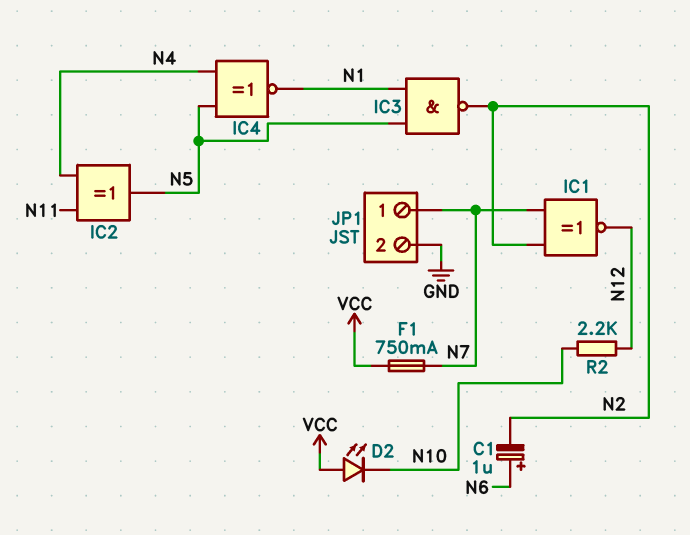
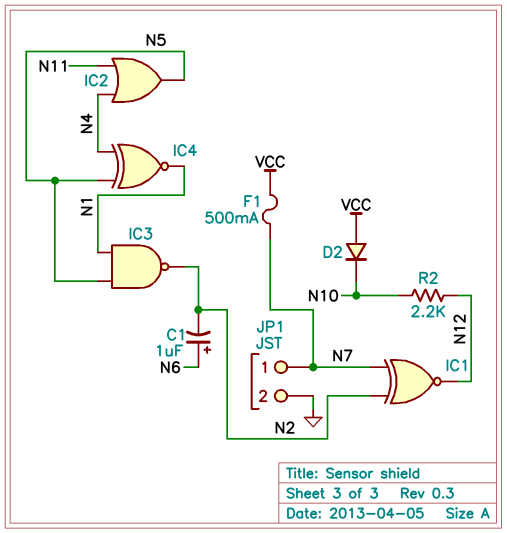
D2: LED (A VCC, K N10) -> diode (A VCC, K N10)
F1: 750mA (N7, VCC) -> 500mA (N7, VCC)
IC2: XOR (in N4, in N11, out N5) -> OR (in N4, in N11, out N5)

